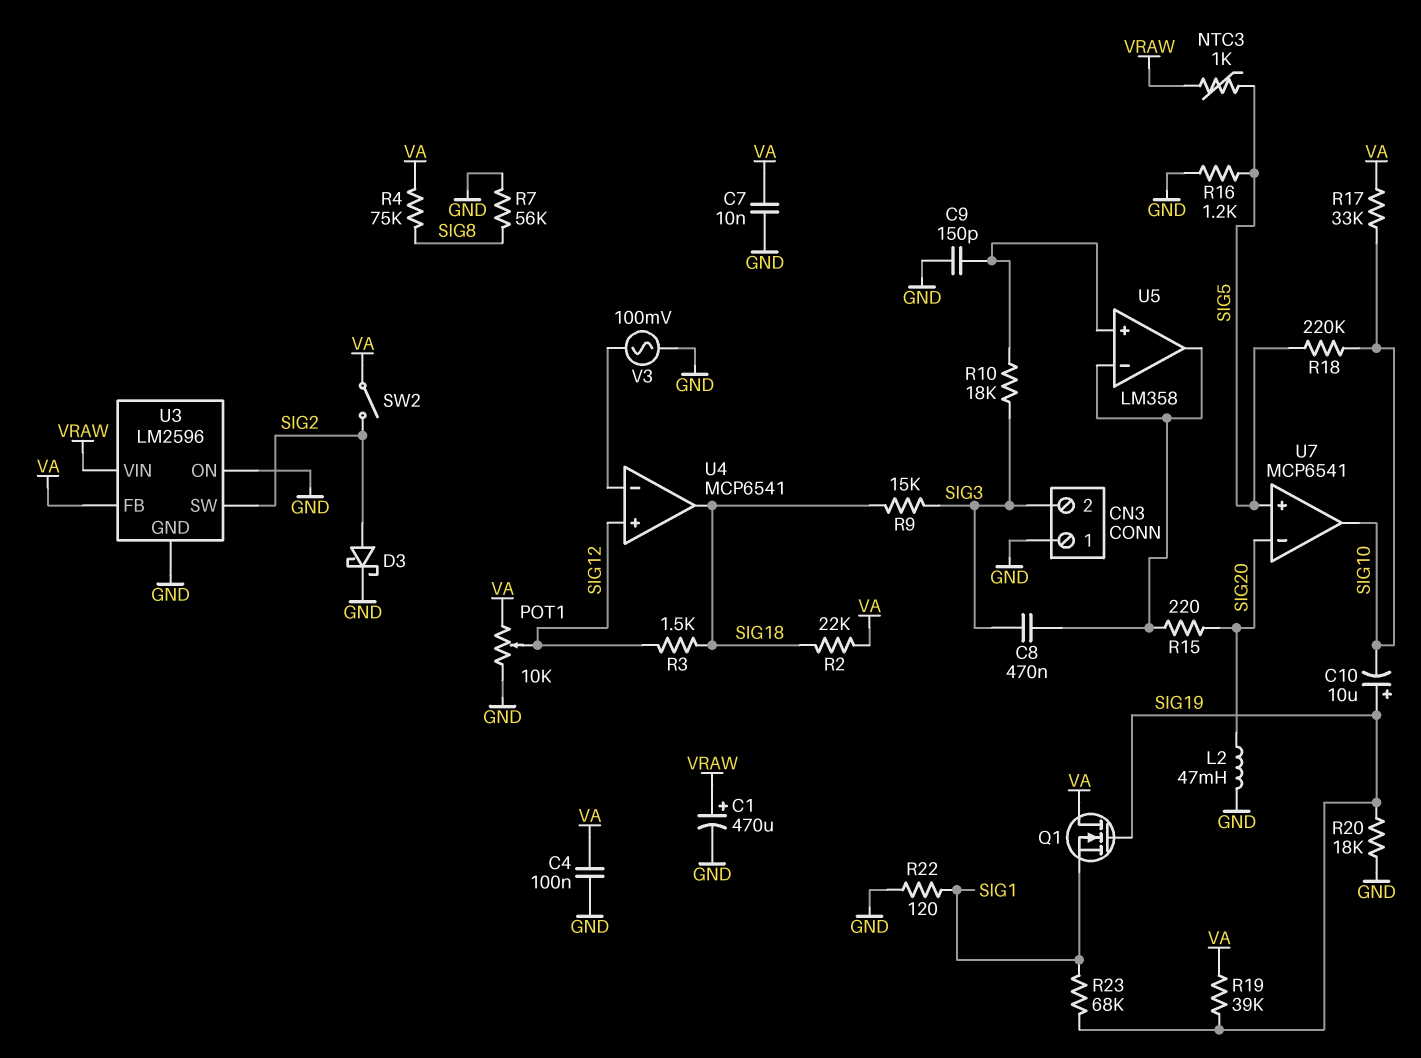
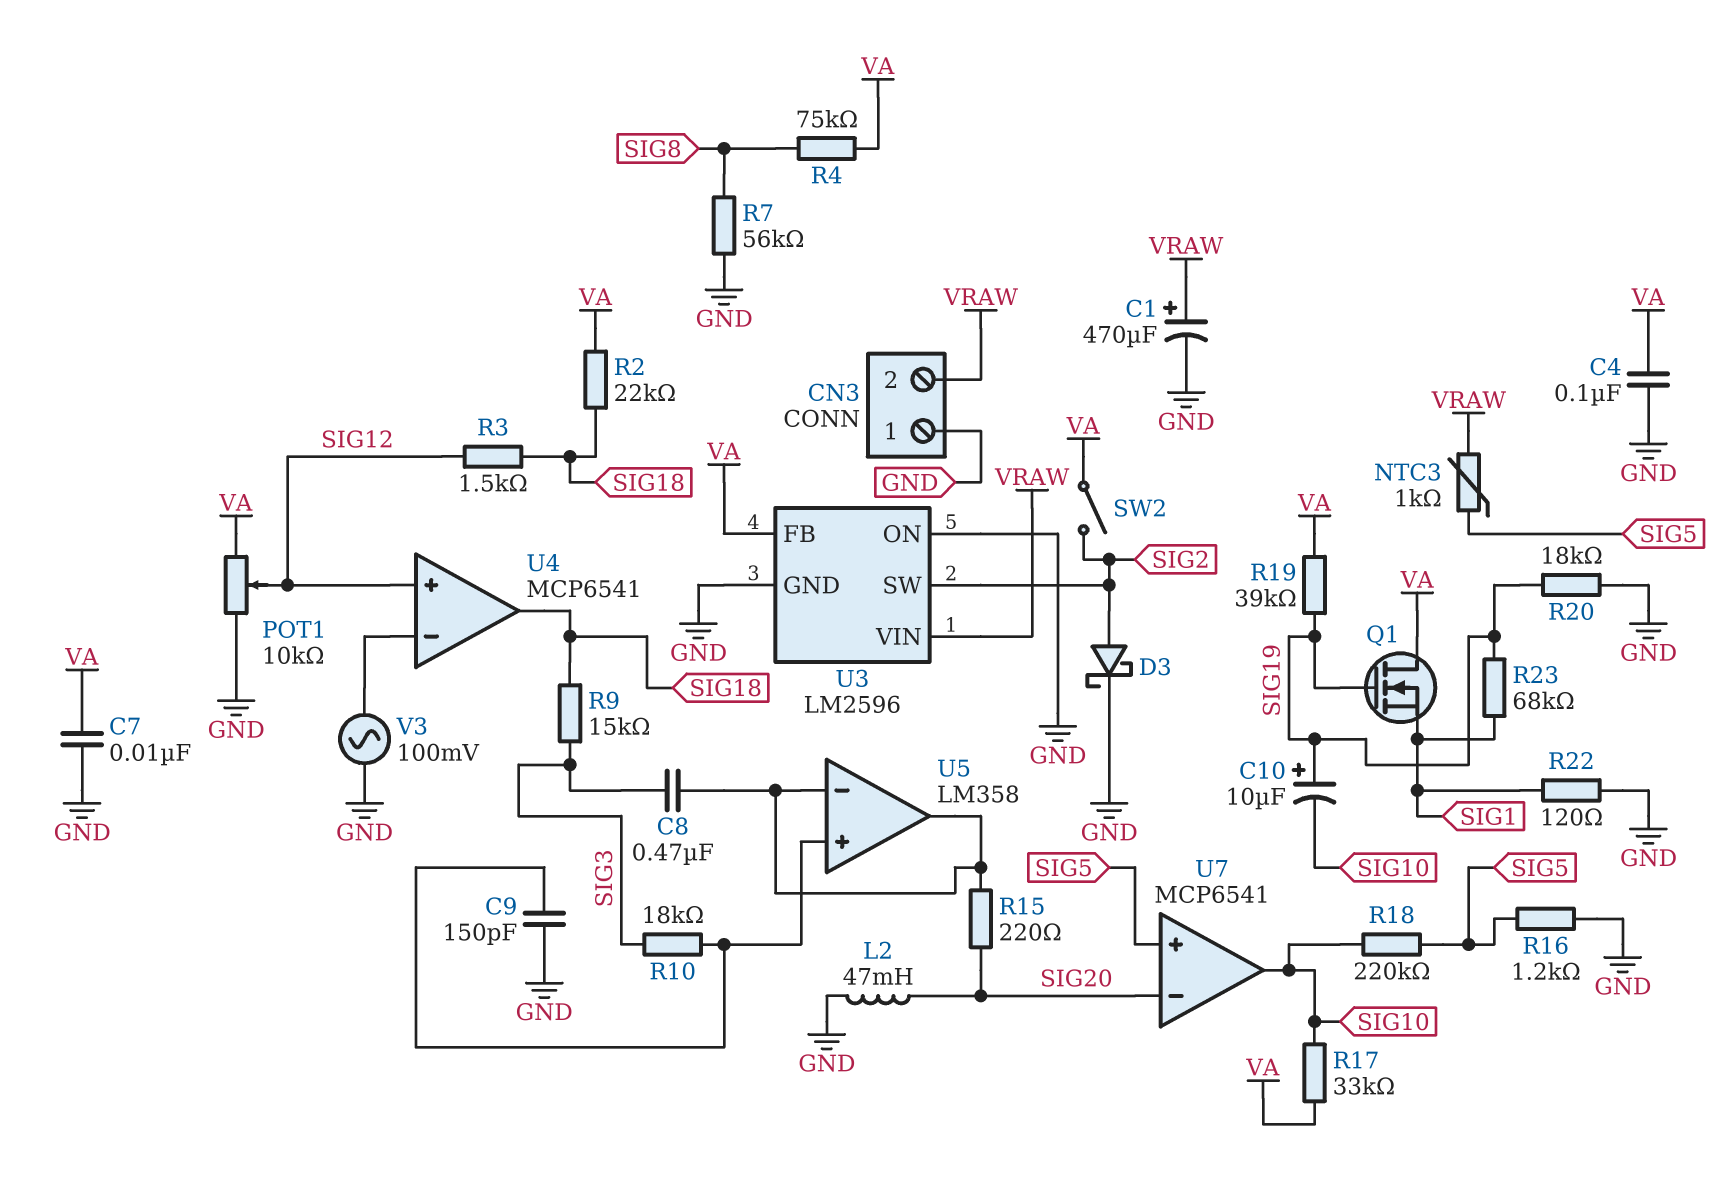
CN3 pin 2: SIG3 -> VRAW

